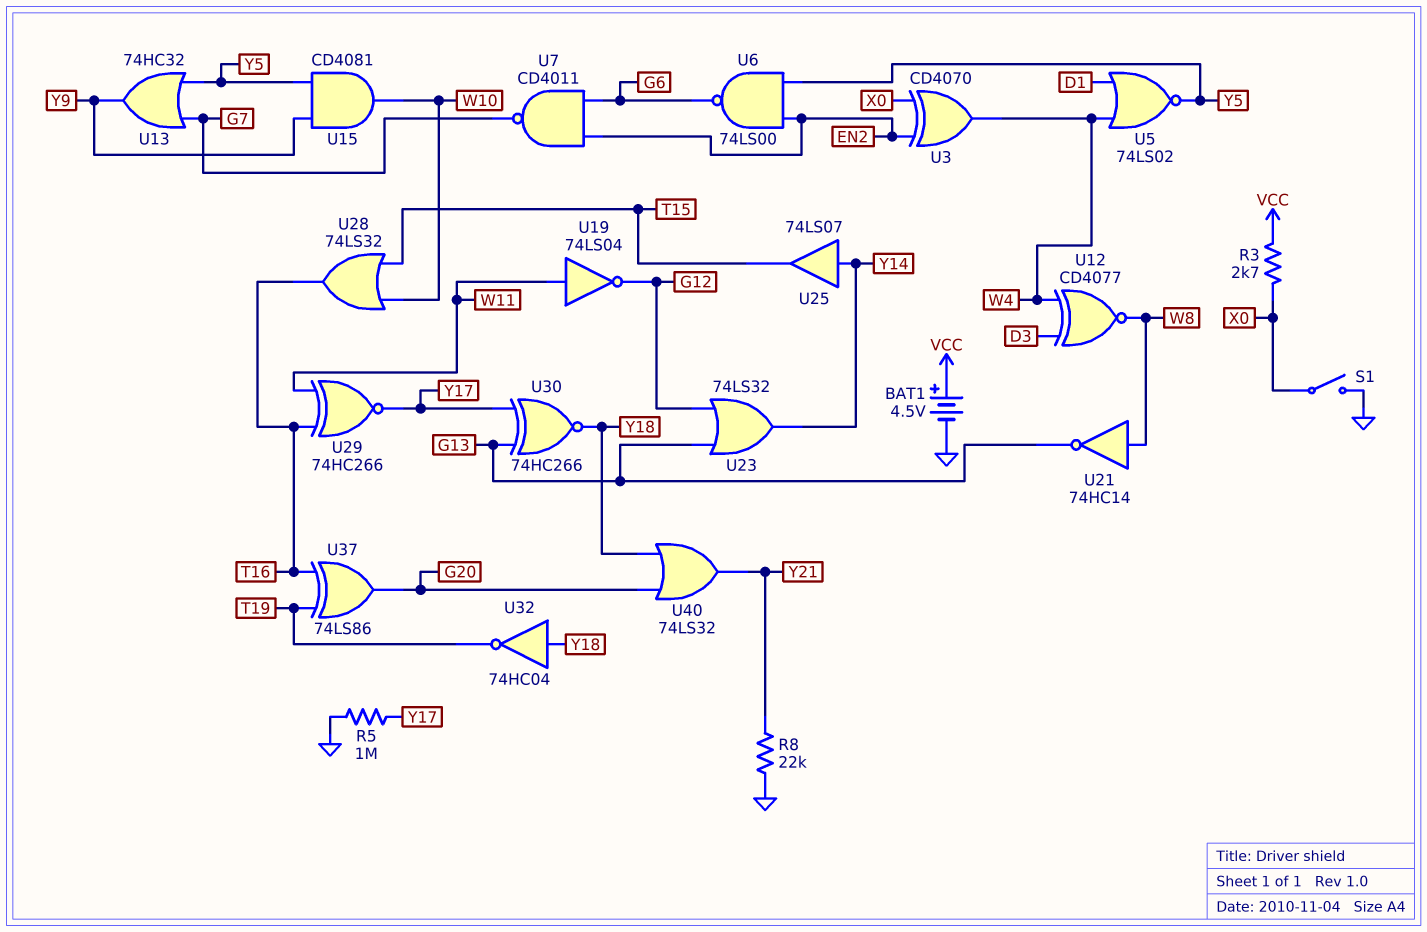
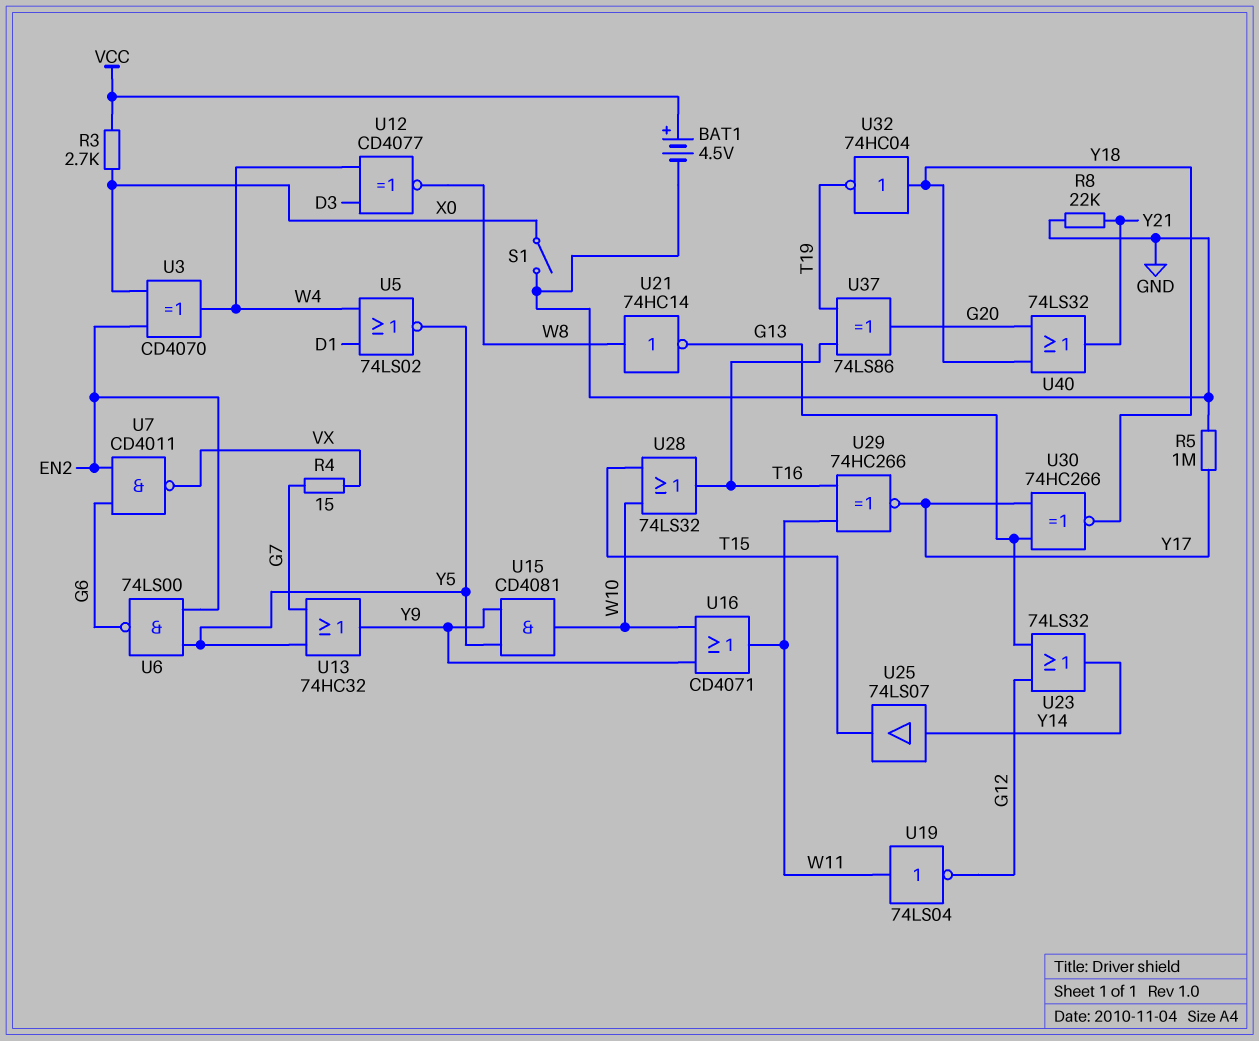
R4: none -> 15 (G7, VX)
U7: NAND CD4011 (in EN2, in G6, out G7) -> NAND CD4011 (in EN2, in G6, out VX)
U16: none -> OR CD4071 (in W10, in Y9, out W11)

